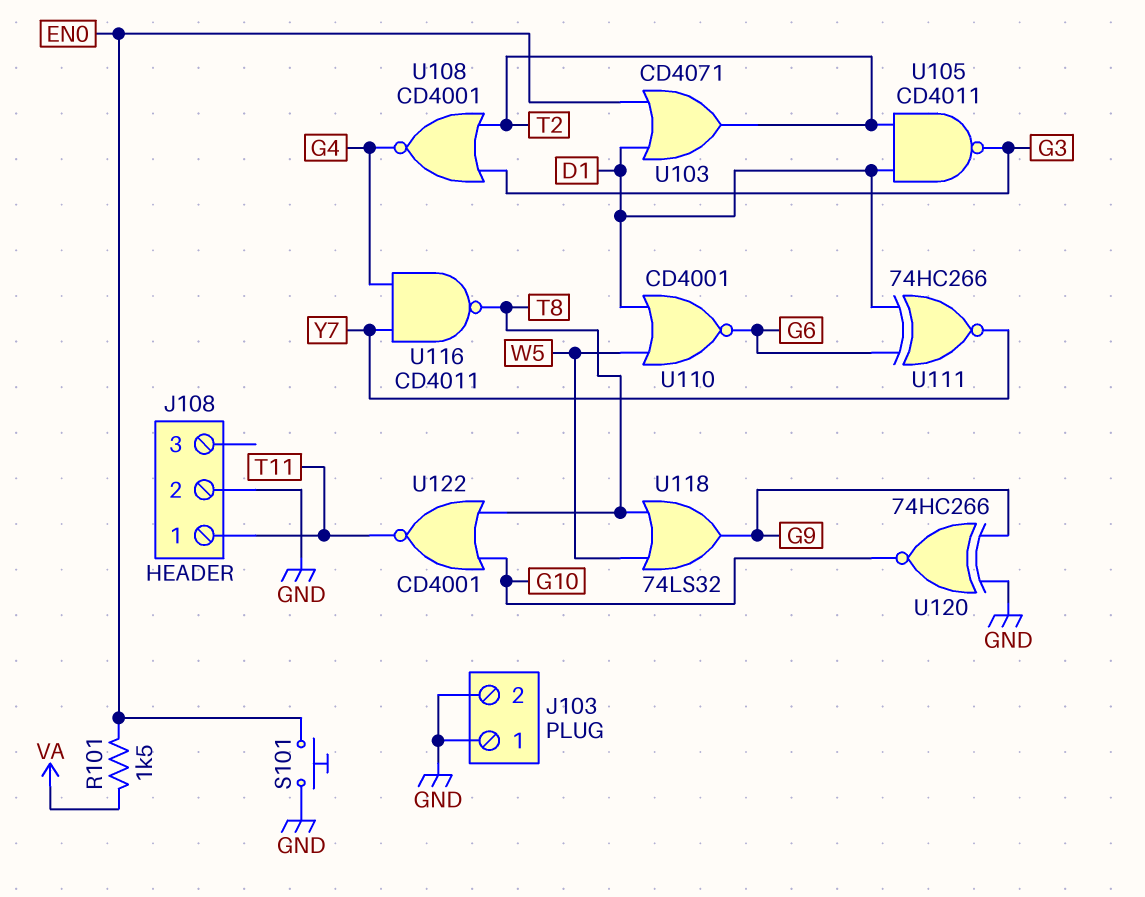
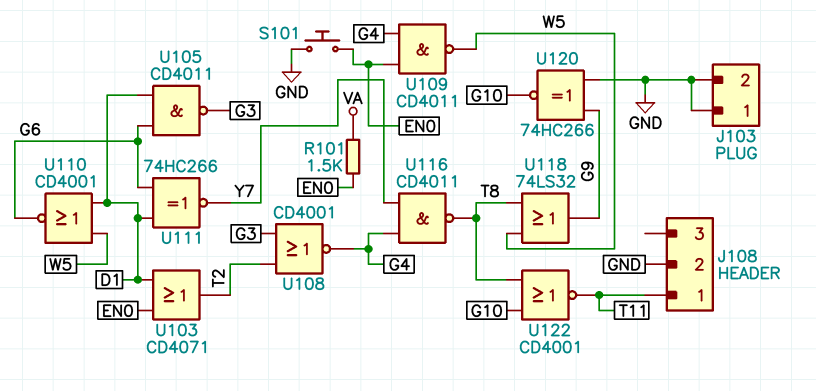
U105: NAND CD4011 (in D1, in T2, out G3) -> NAND CD4011 (in D1, in G6, out G3)
U109: none -> NAND CD4011 (in EN0, in G4, out W5)

